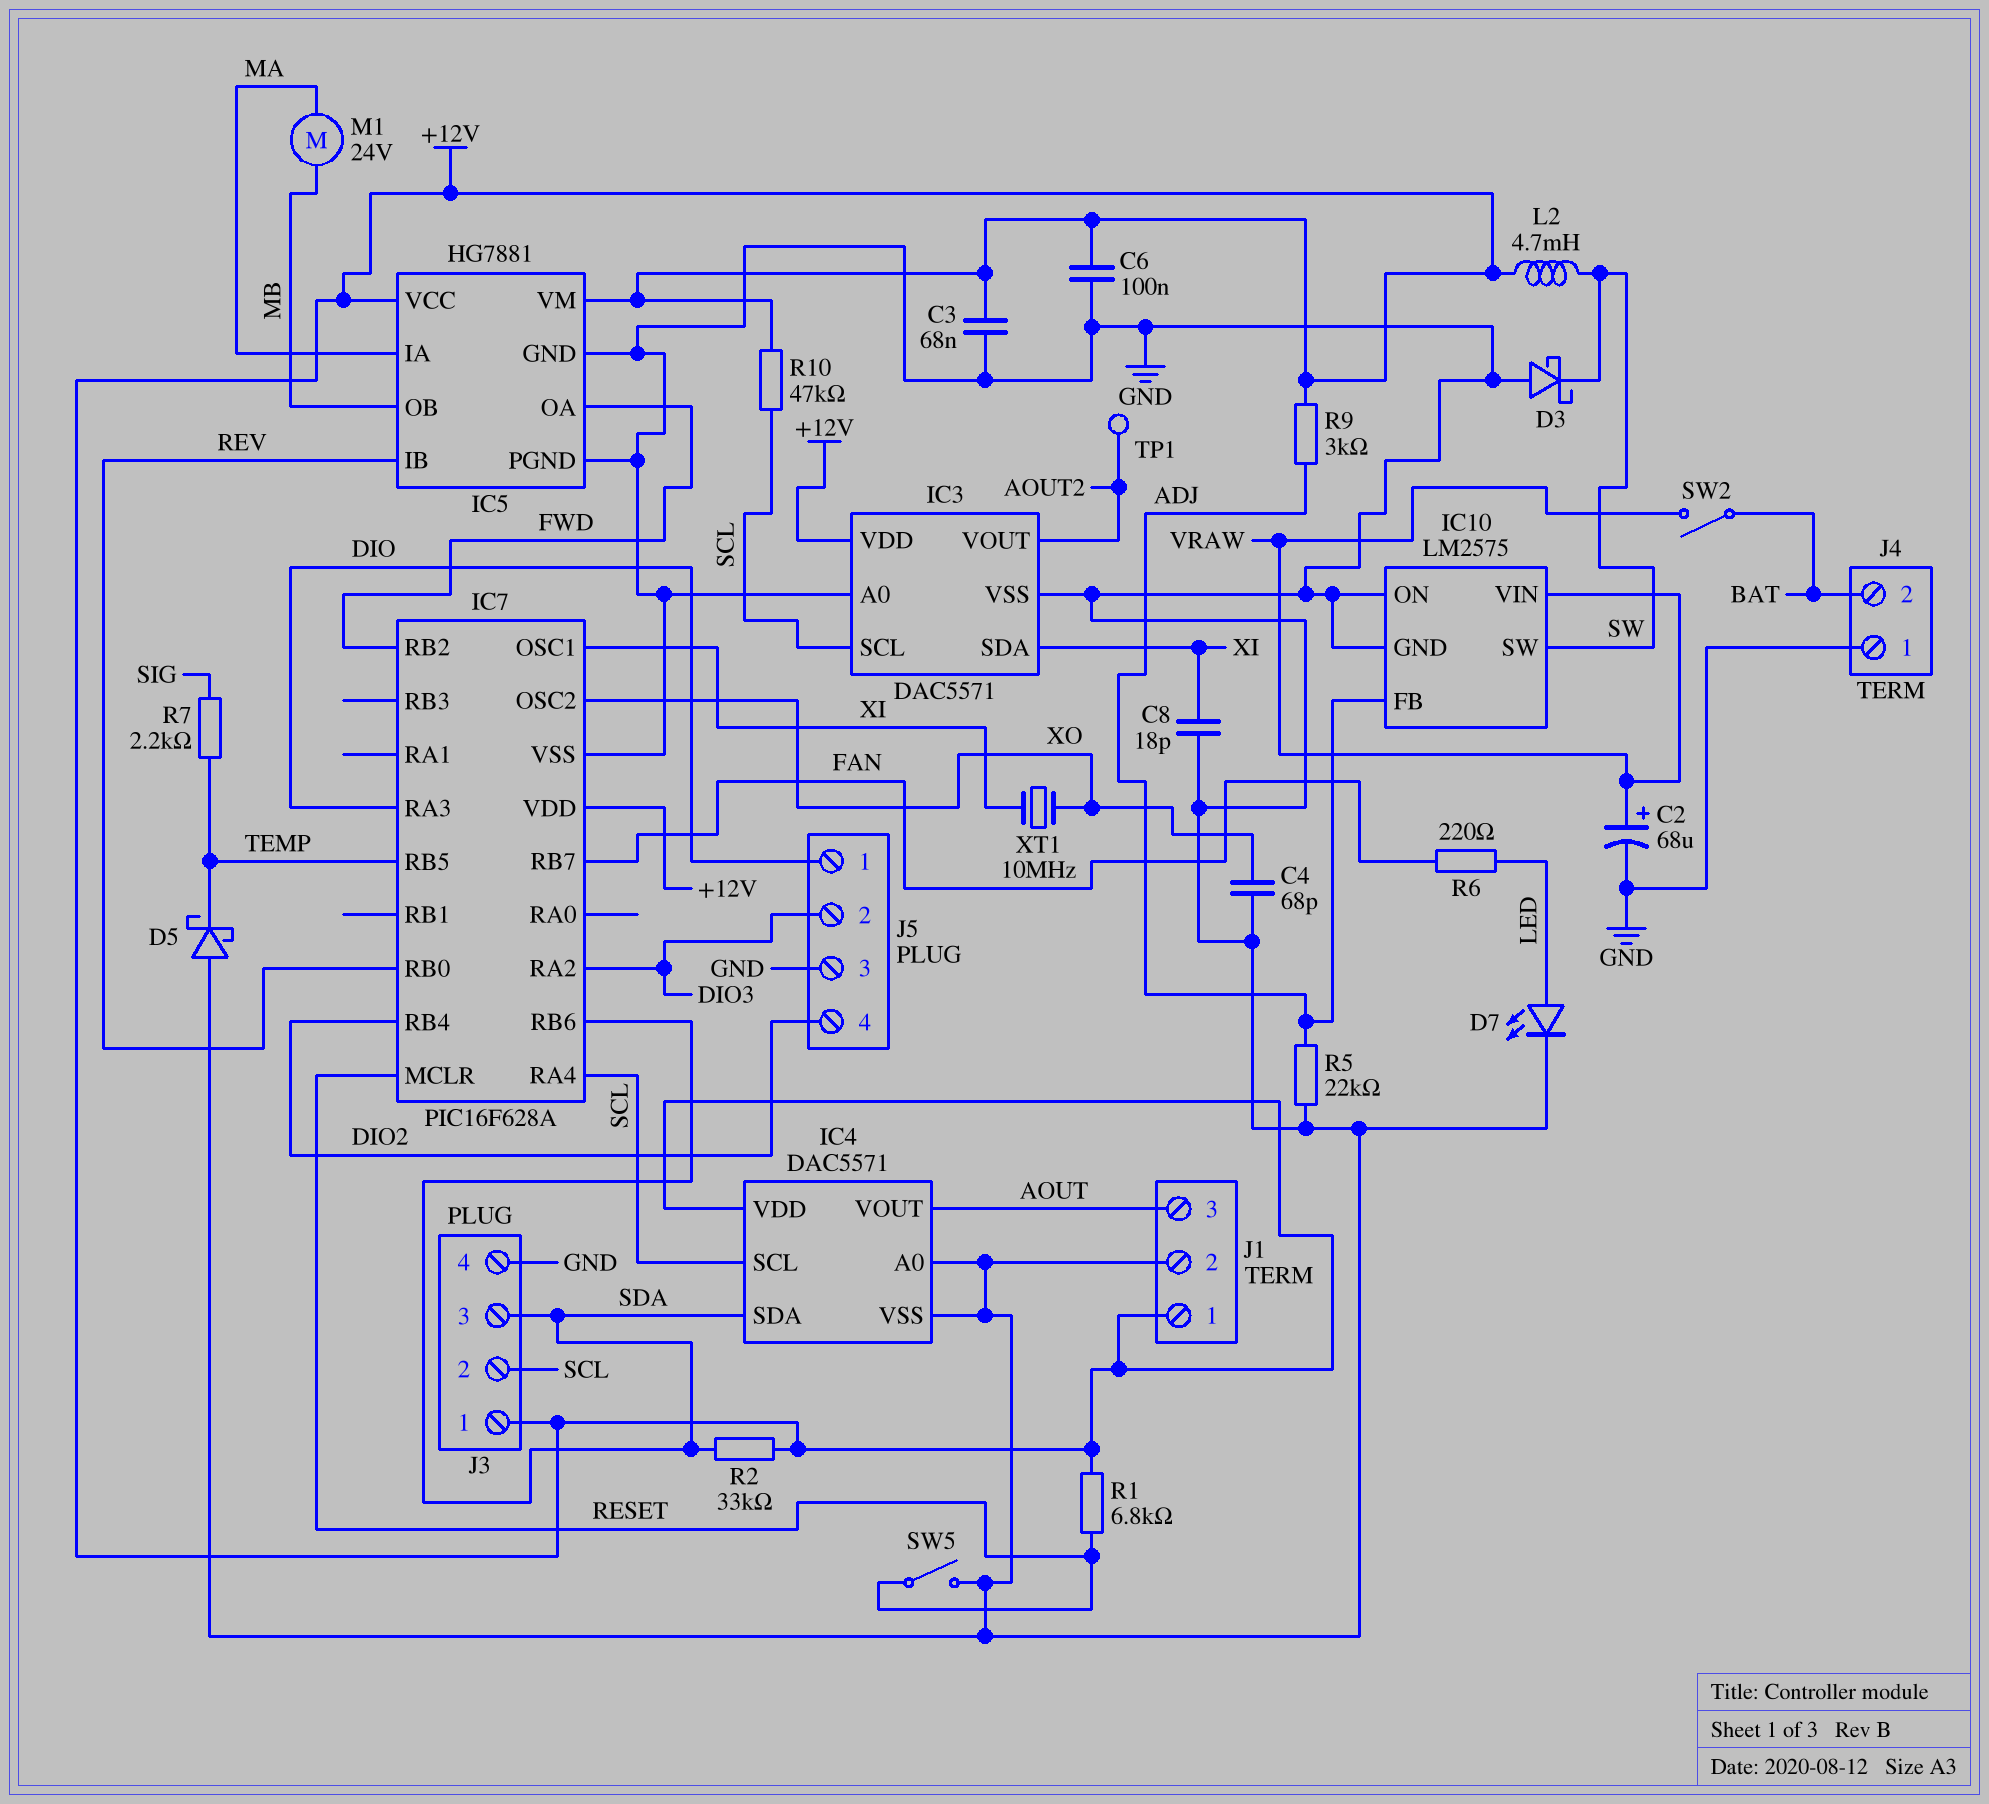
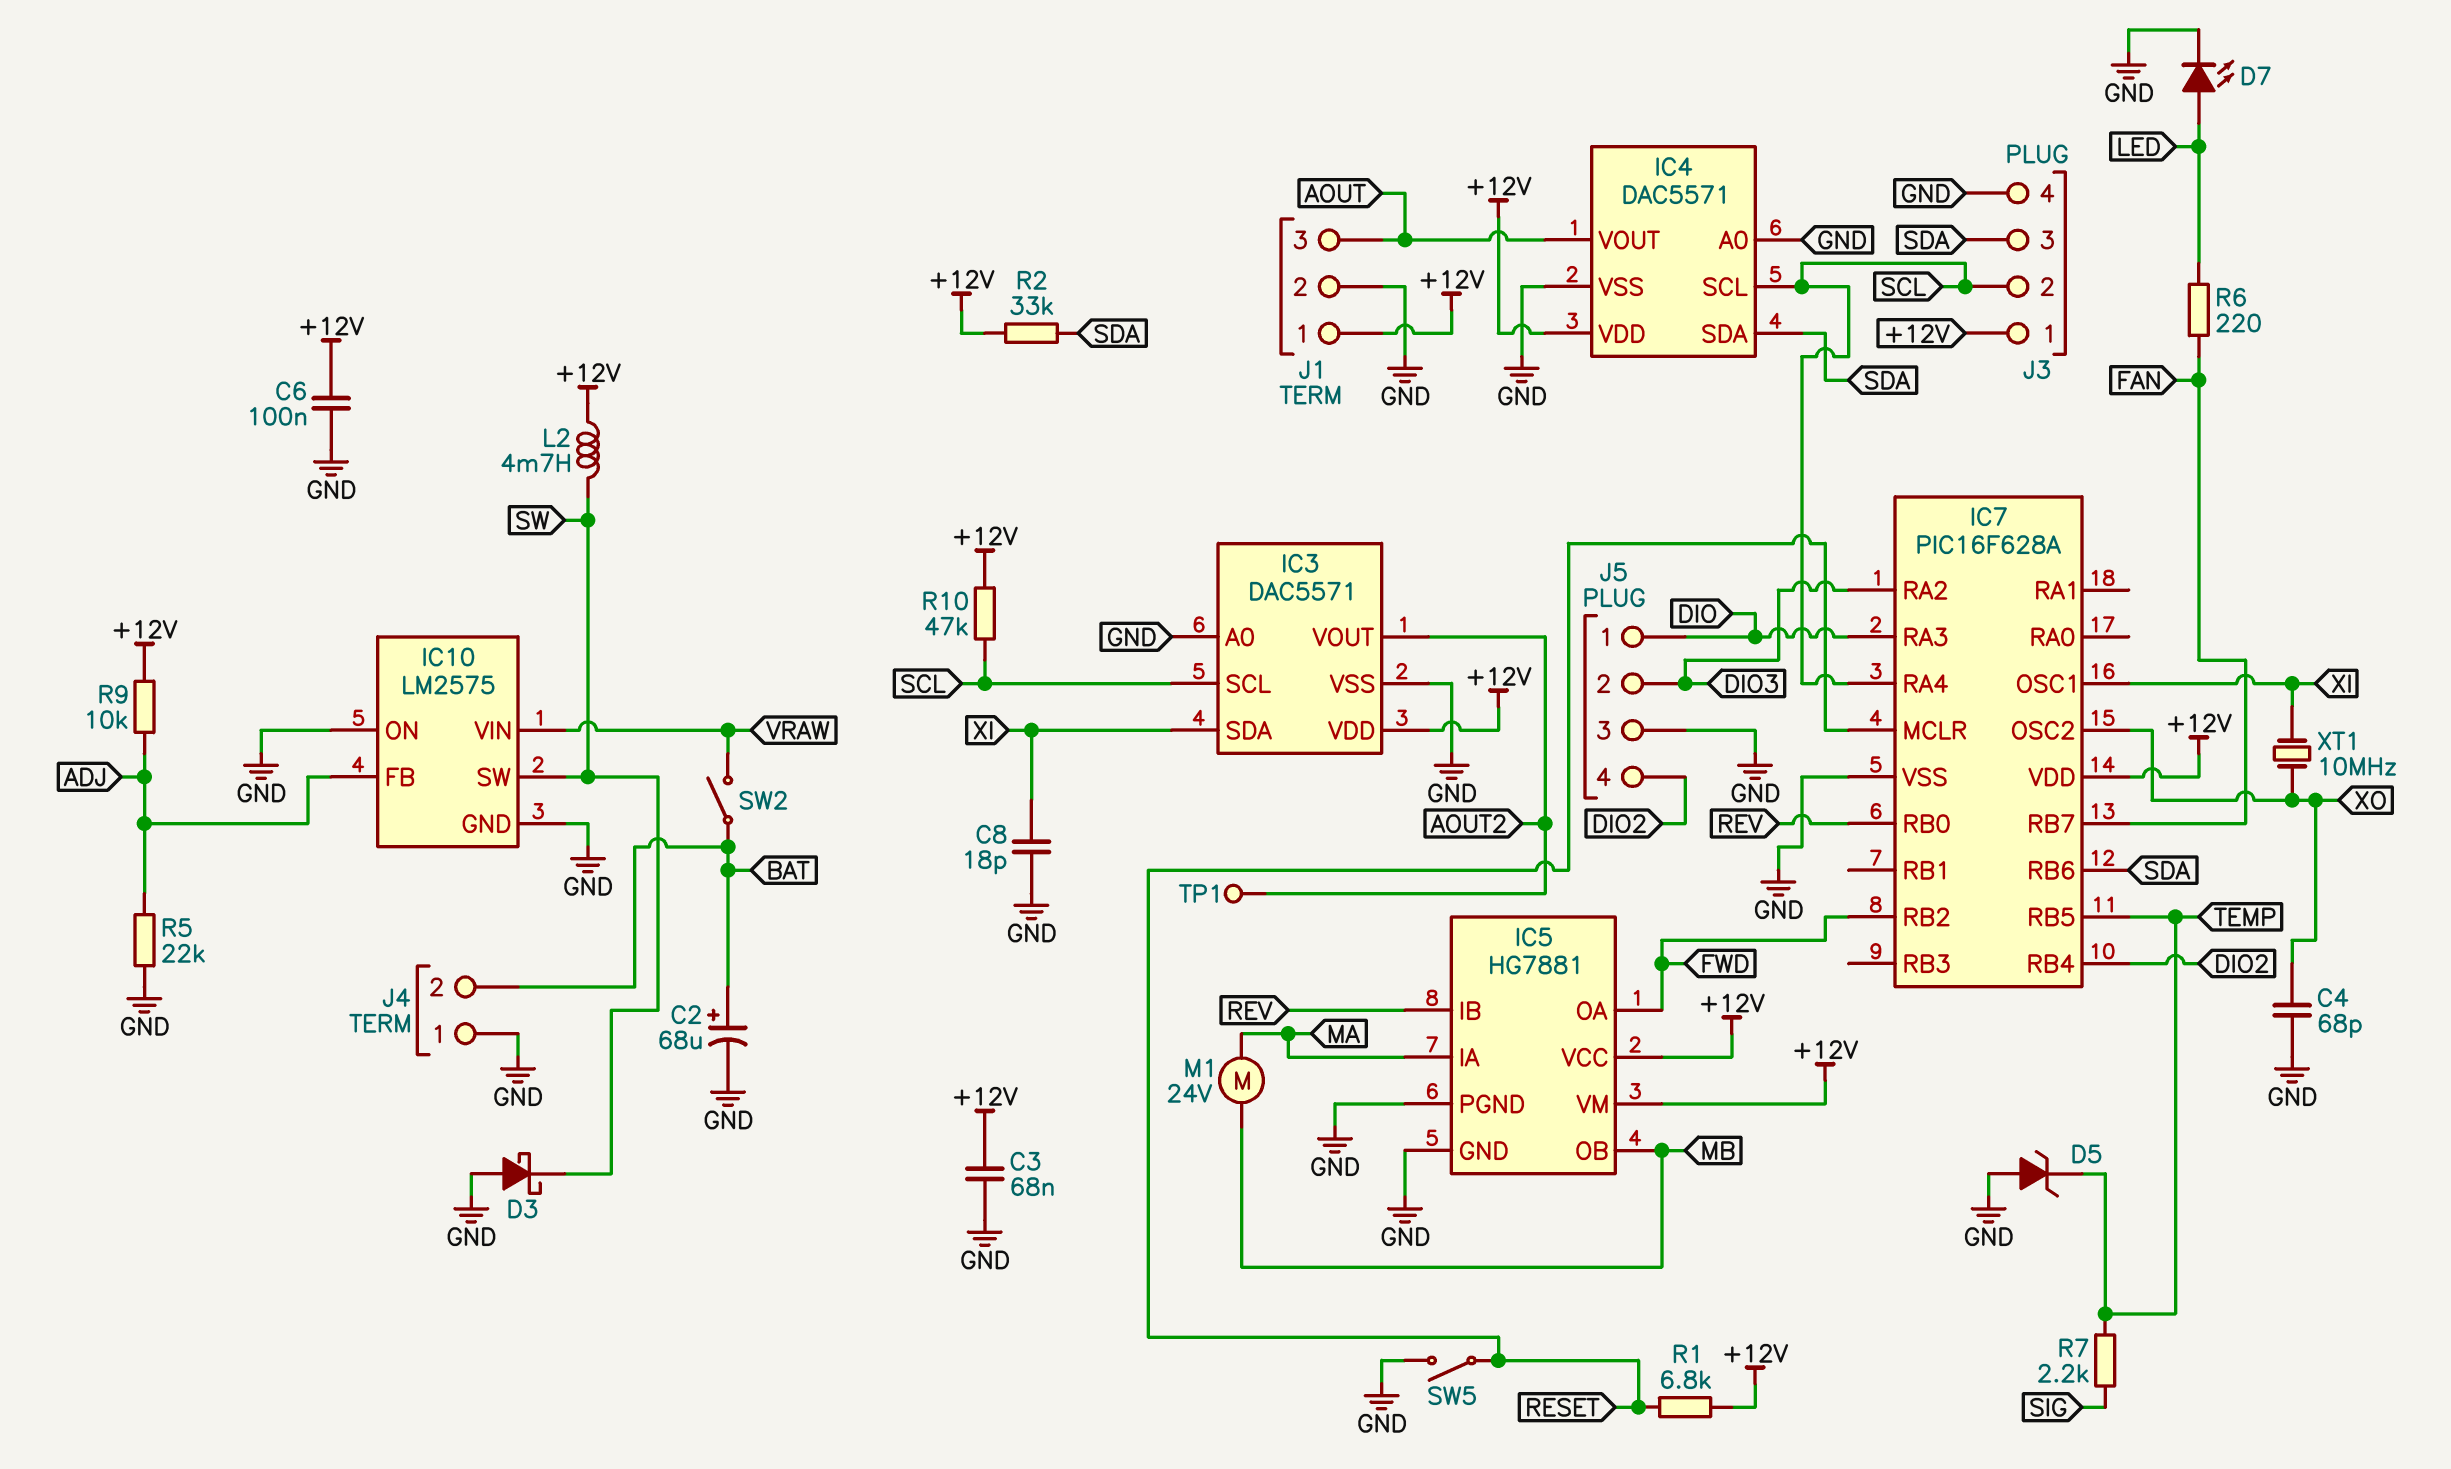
C2: 68uF (plus VRAW, minus GND) -> 68uF (plus BAT, minus GND)
D5: schottky (A GND, K TEMP) -> zener (A GND, K TEMP)
R9: 3k (+12V, ADJ) -> 10k (+12V, ADJ)

